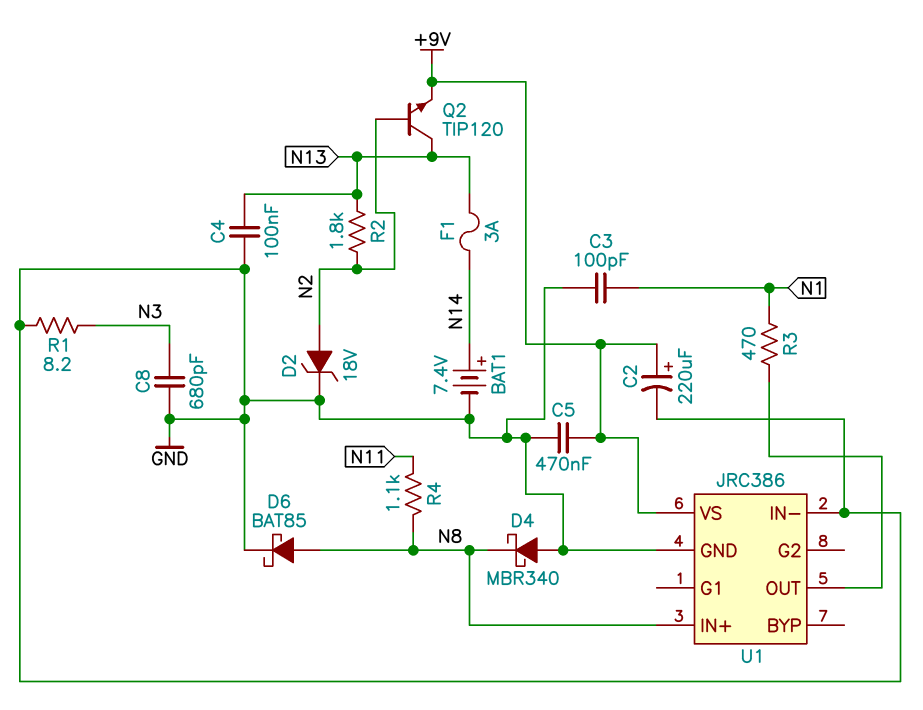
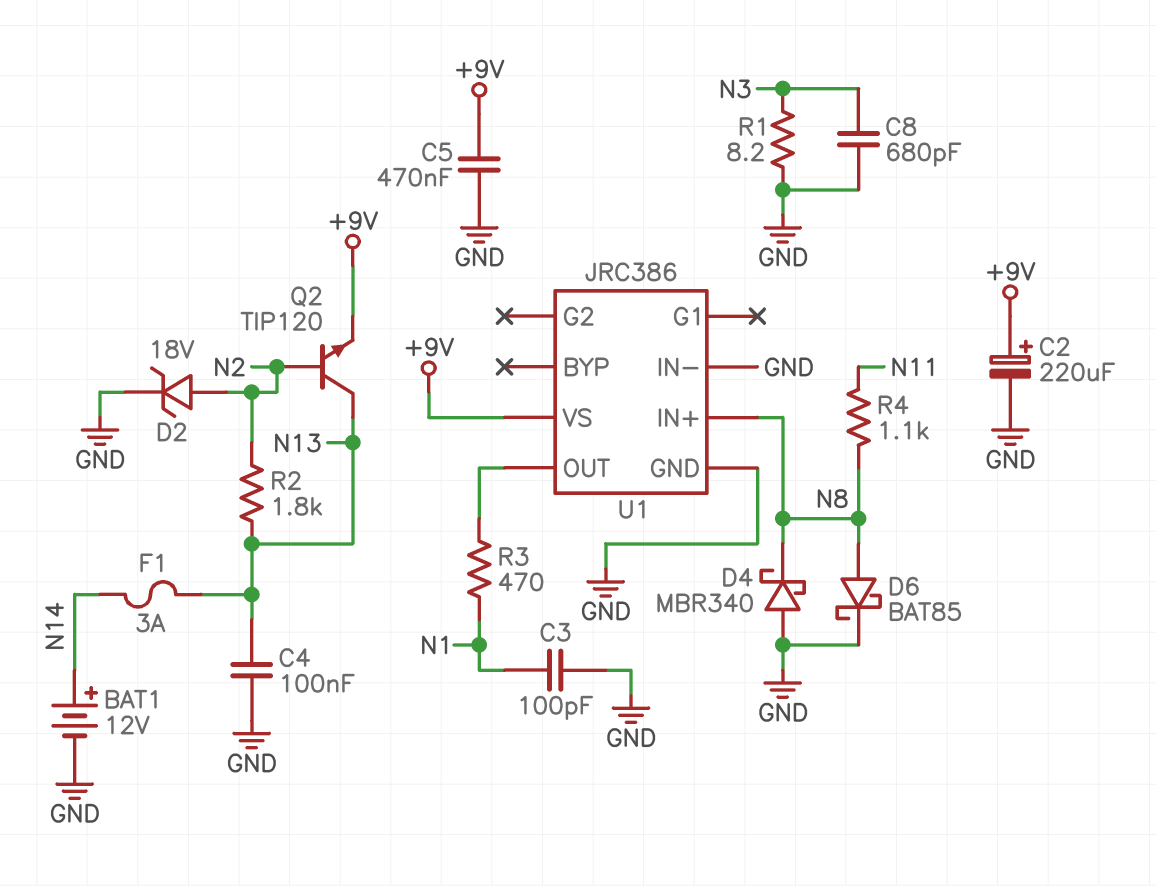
BAT1: 7.4V (plus N14, minus GND) -> 12V (plus N14, minus GND)

